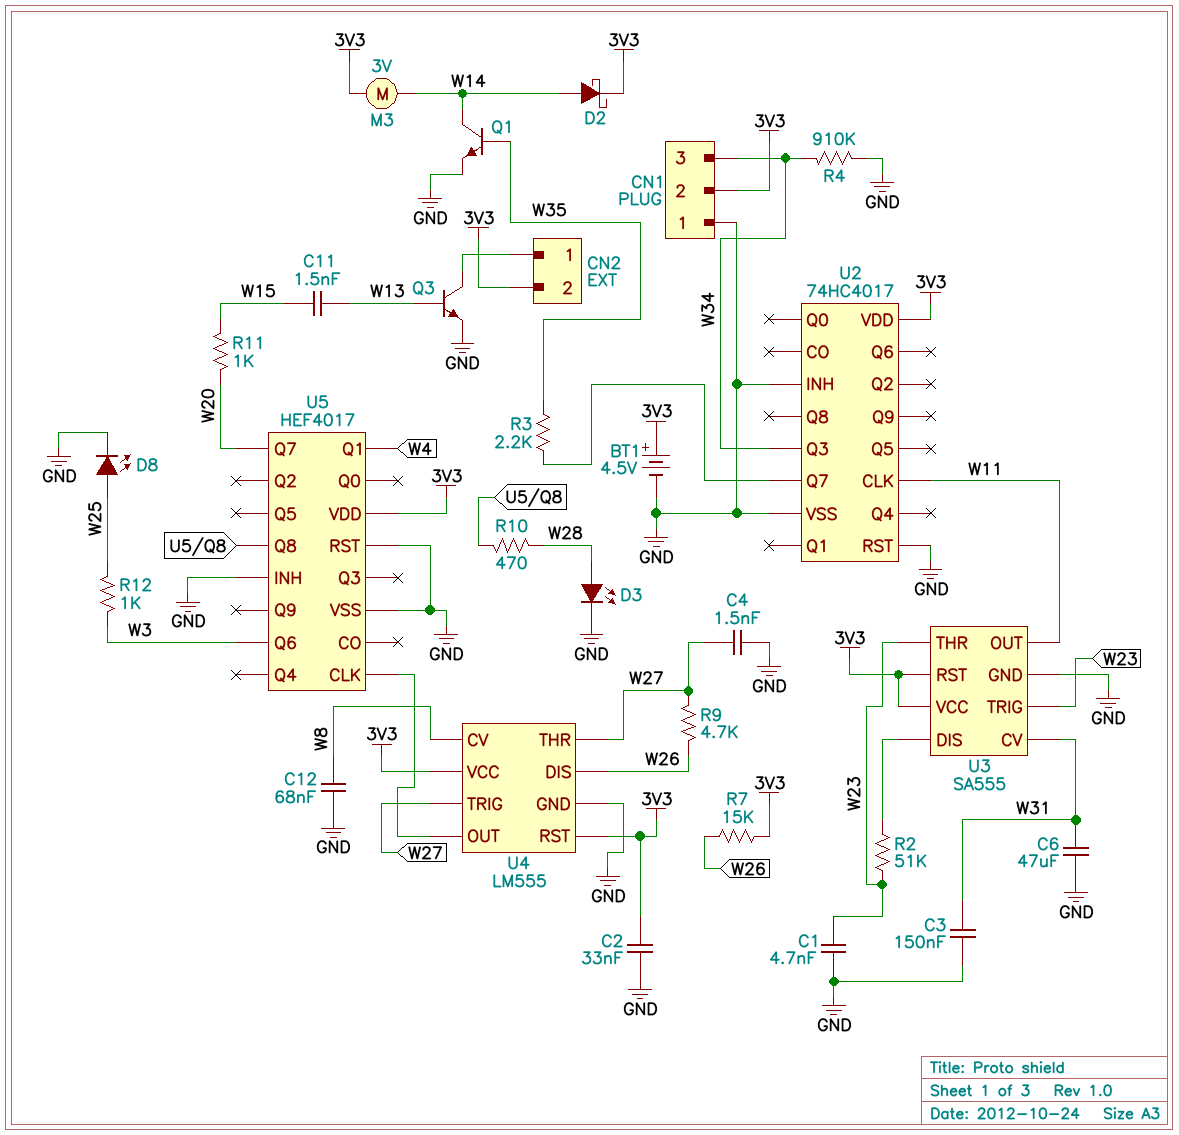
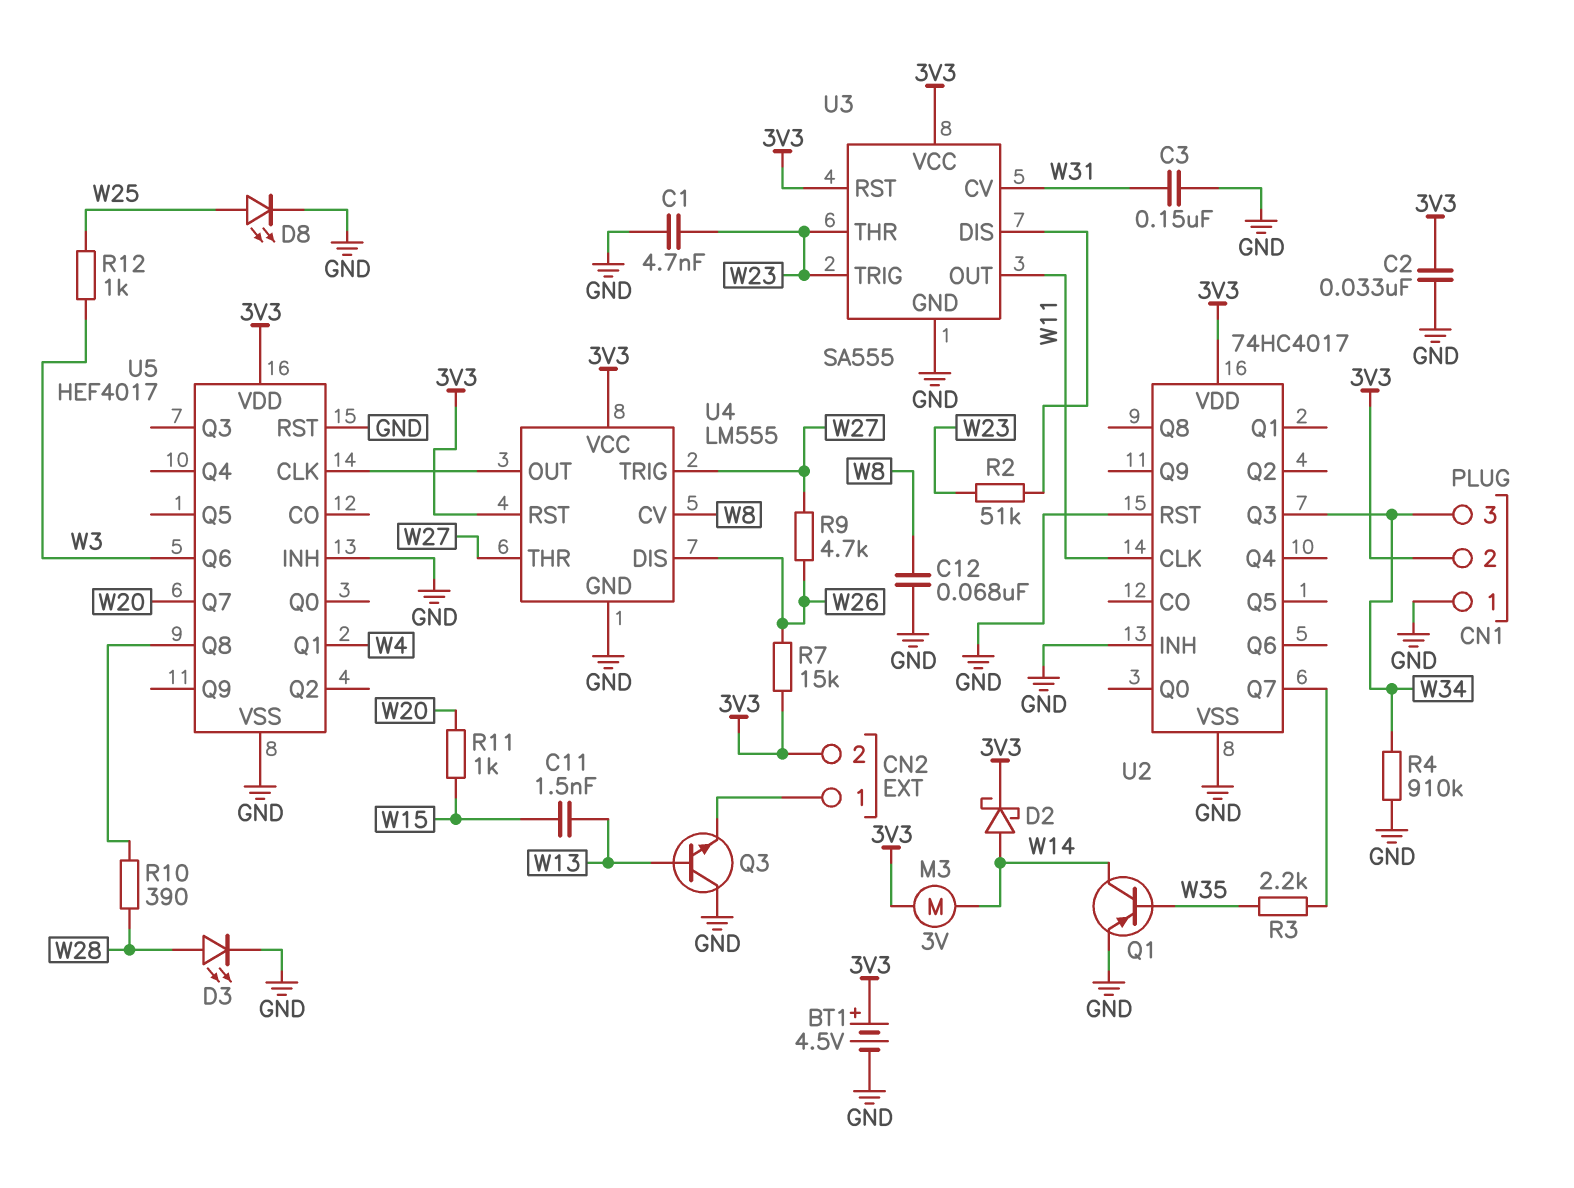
C4: 1.5nF (GND, W27) -> none
C6: 47uF (GND, W31) -> none
Q1: NPN (B W35, C W14, E GND) -> PNP (B W35, C W14, E GND)
Q3: NPN (B W13, C CN2/1, E GND) -> NPN (B W13, C GND, E CN2/1)
R10: 470 (U5/Q8, W28) -> 390 (U5/Q8, W28)

